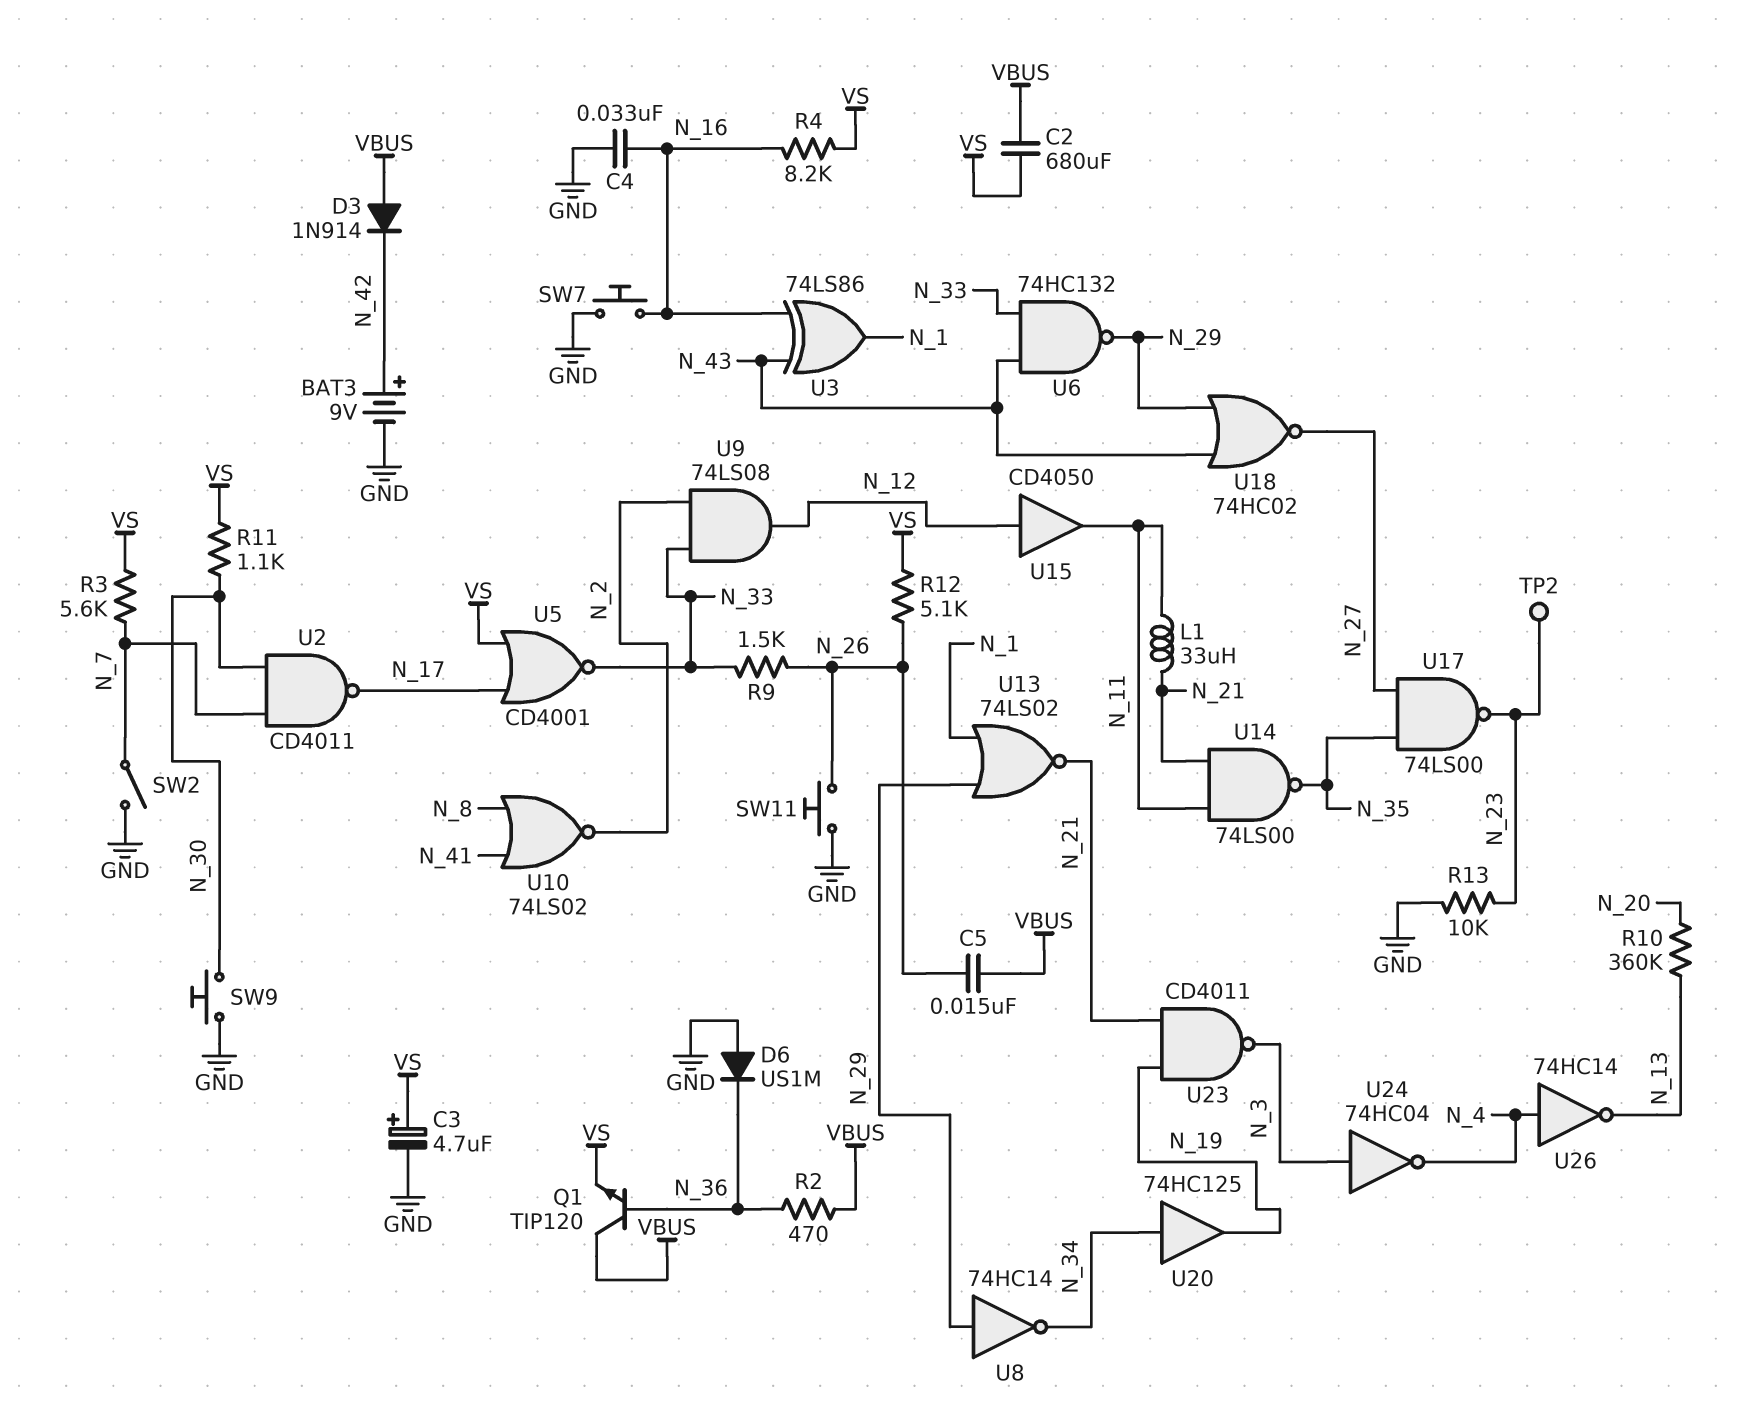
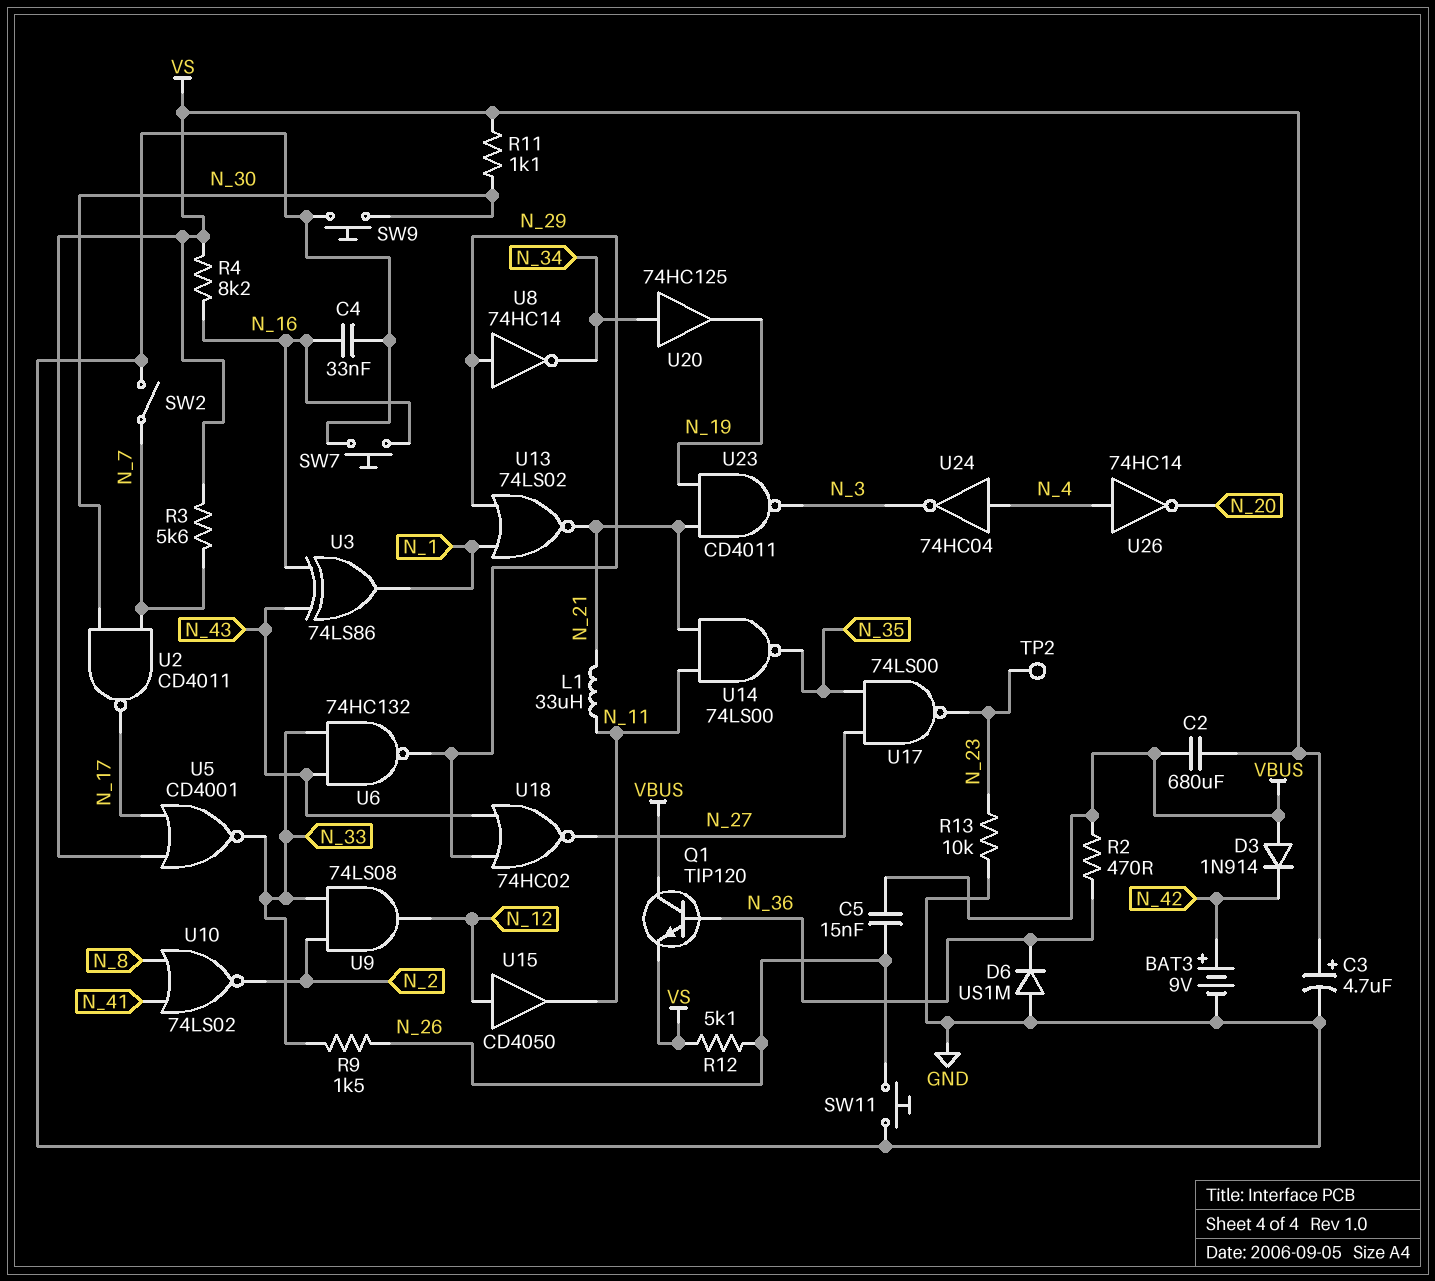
R10: 360k (N_13, N_20) -> none
U24: NOT 74HC04 (in N_3, out N_4) -> NOT 74HC04 (in N_4, out N_3)
U26: NOT 74HC14 (in N_4, out N_13) -> NOT 74HC14 (in N_4, out N_20)

